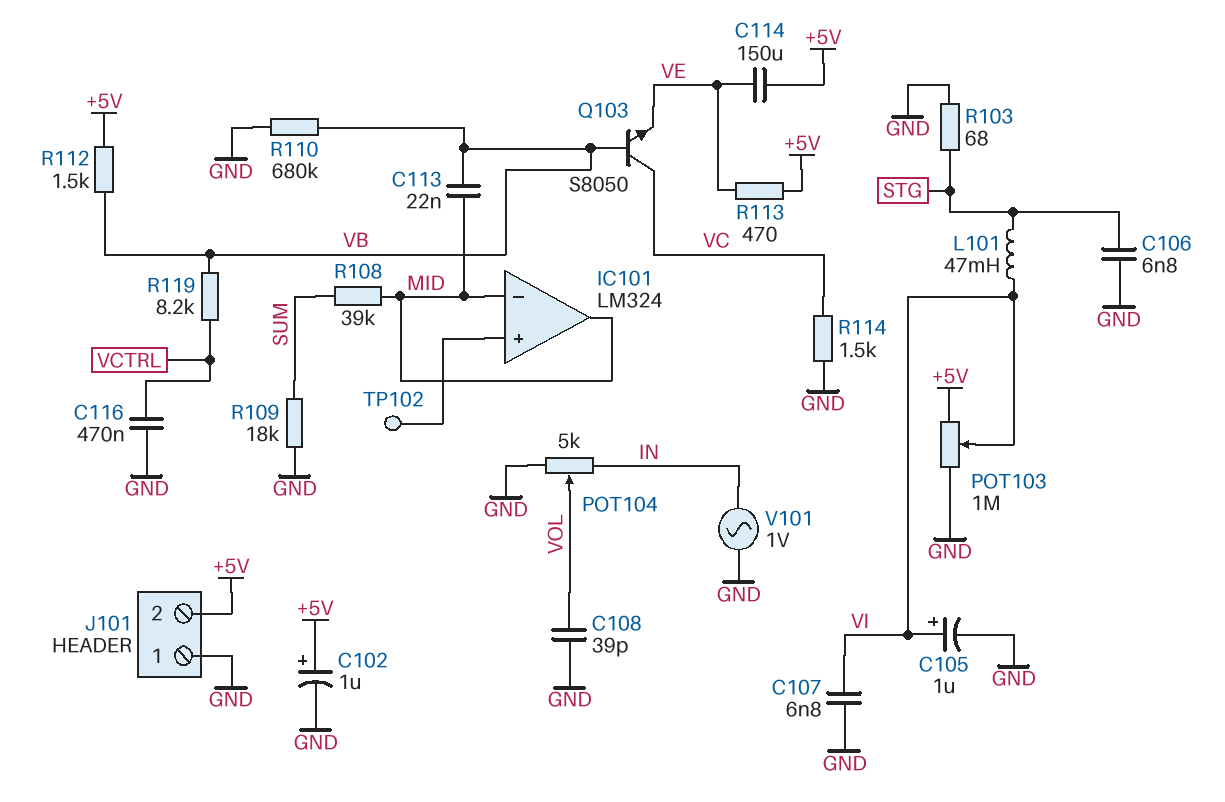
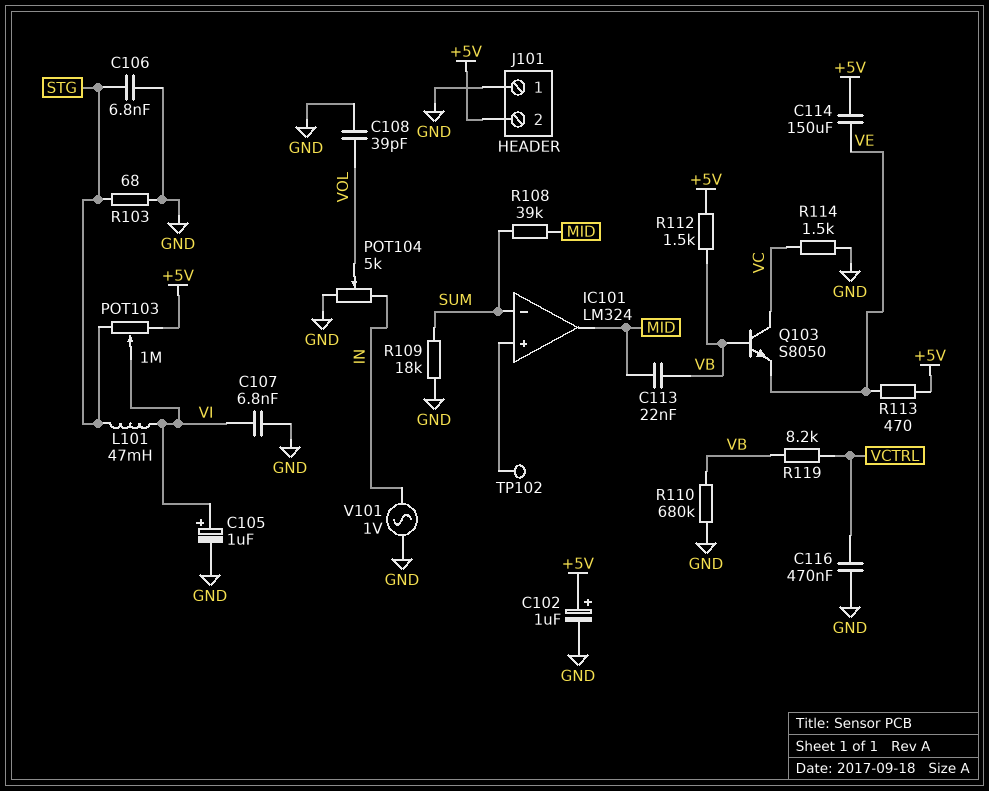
IC101 pin in-: MID -> SUM
POT103: 1M (+5V, GND, wiper VI) -> 1M (+5V, STG, wiper VI)

